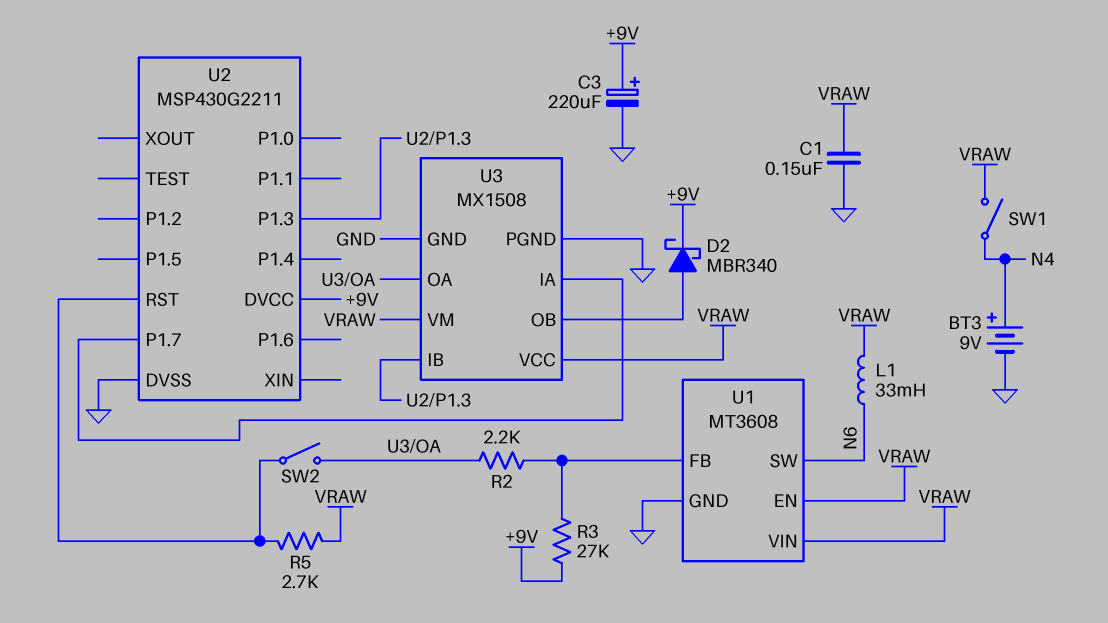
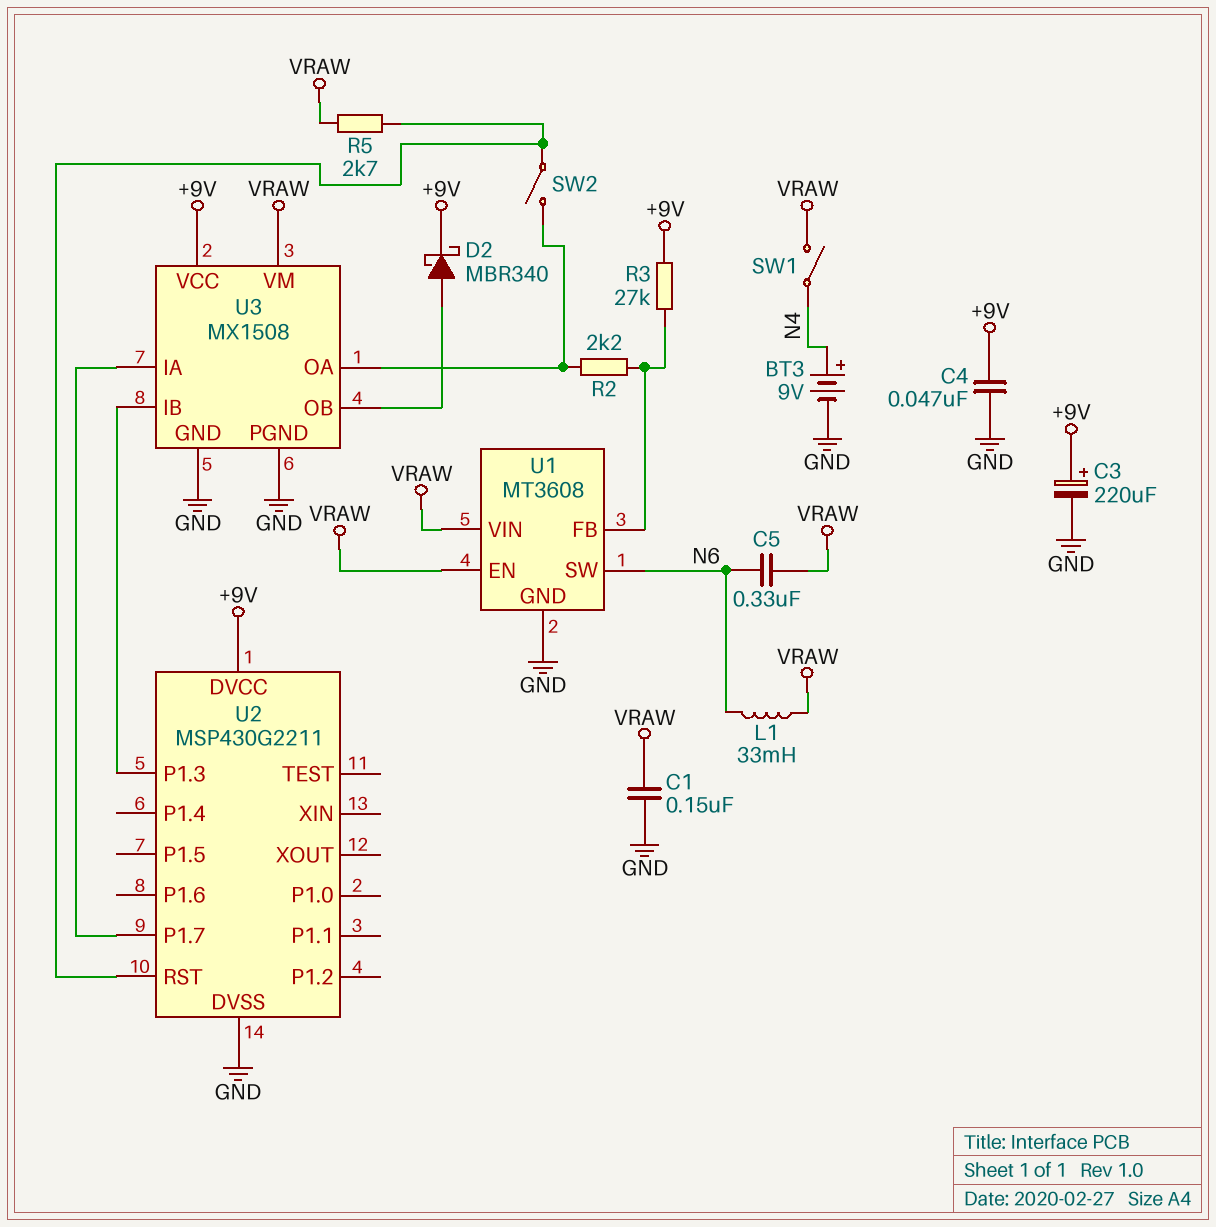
C4: none -> 47nF (+9V, GND)
C5: none -> 330nF (N6, VRAW)
U3 pin VCC: VRAW -> +9V

